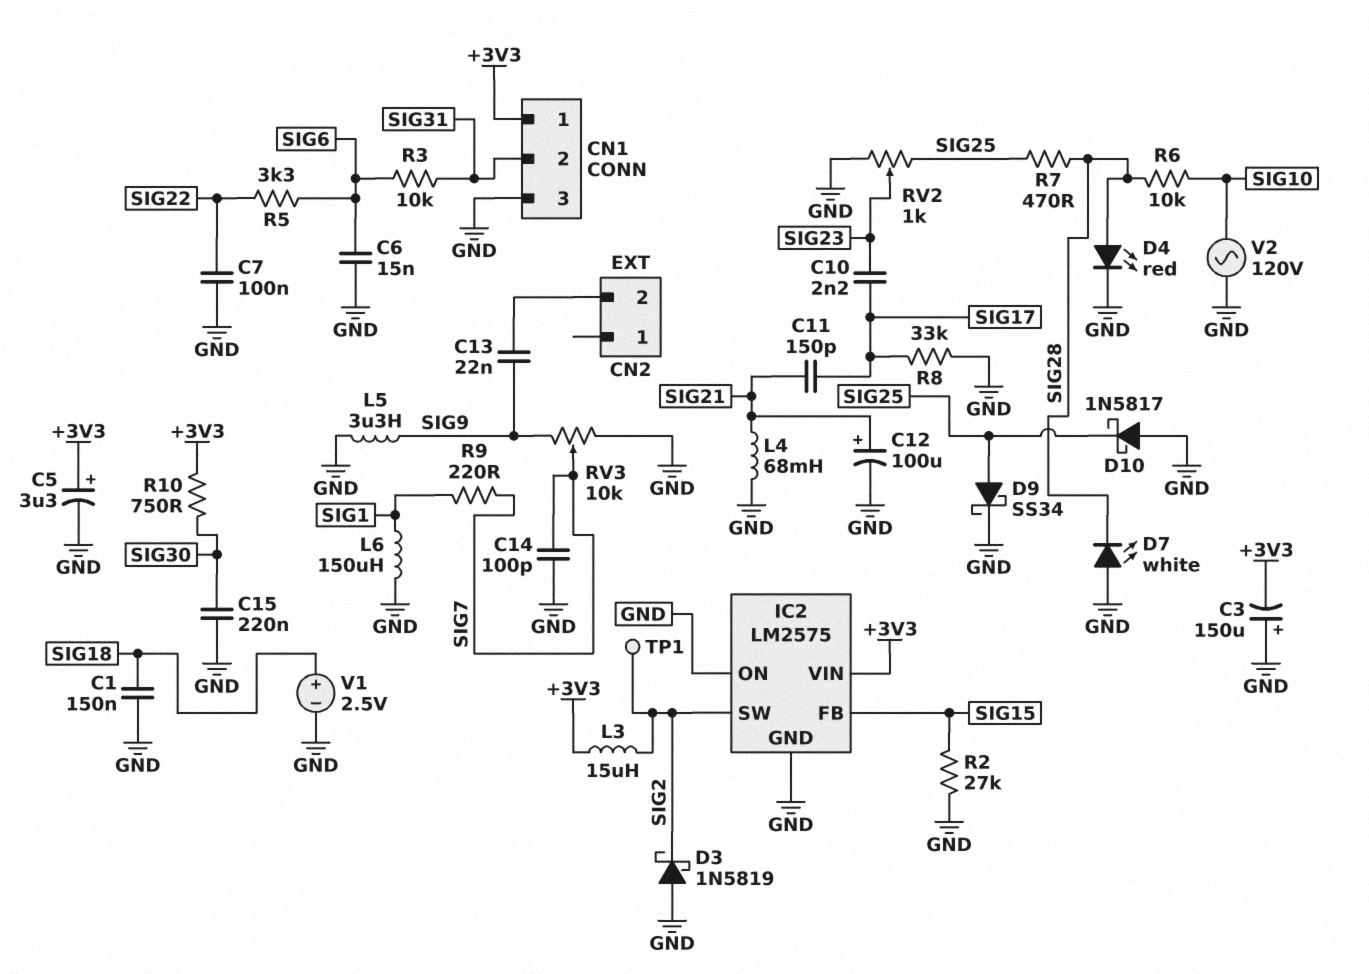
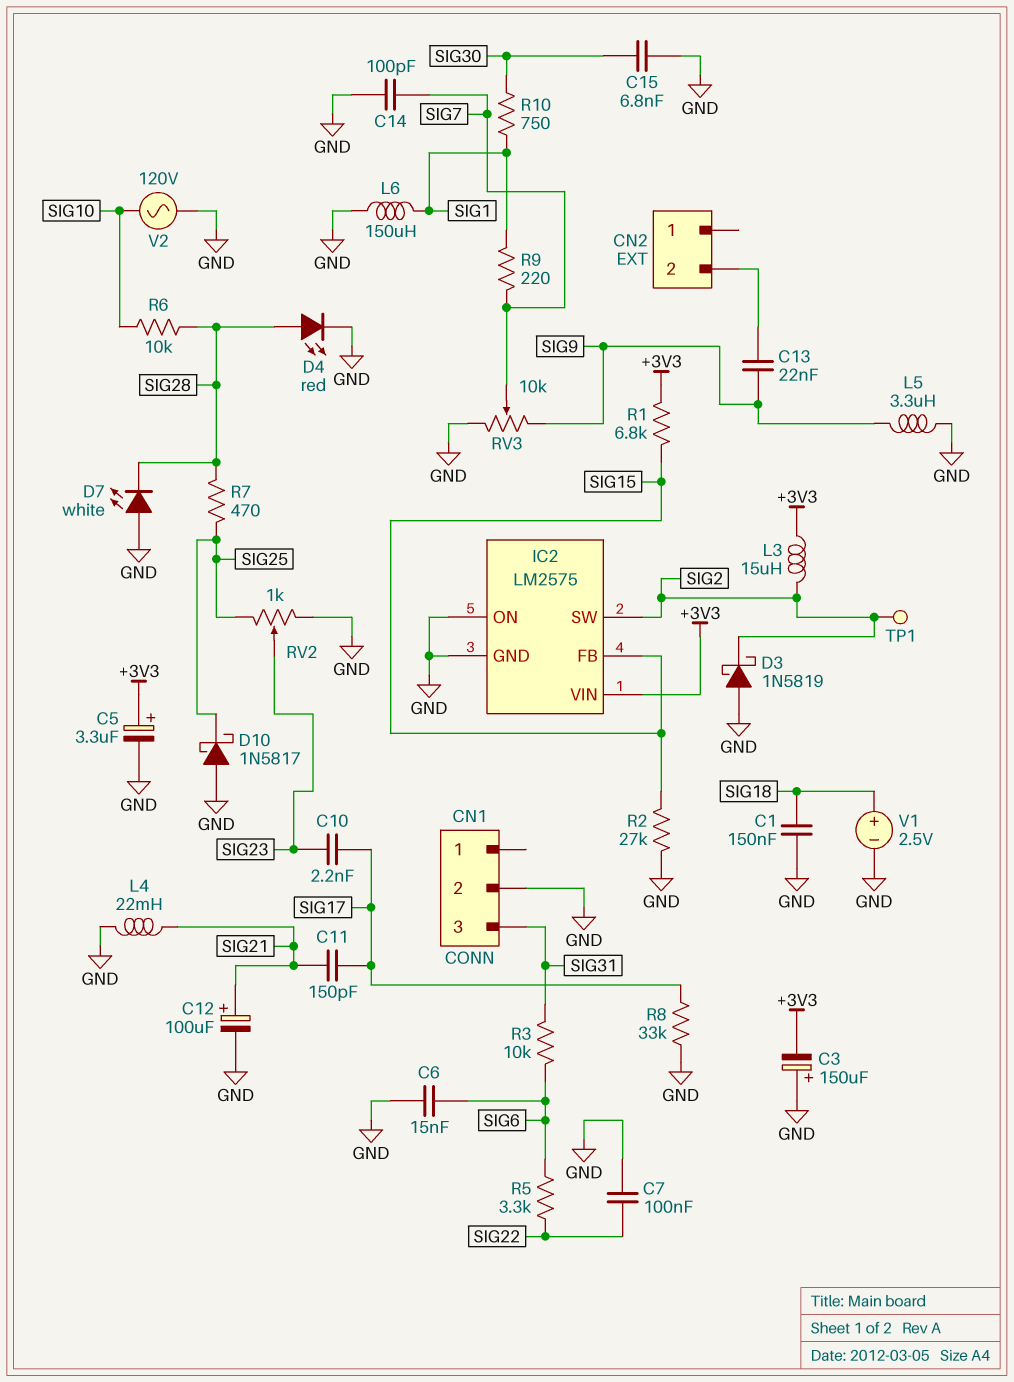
C15: 220nF (GND, SIG30) -> 6.8nF (GND, SIG30)
CN1 pin 1: +3V3 -> none
CN1 pin 2: SIG31 -> GND
CN1 pin 3: GND -> SIG31
D9: schottky SS34 (A SIG25, K GND) -> none
L4: 68mH (GND, SIG21) -> 22mH (GND, SIG21)
R1: none -> 6.8k (+3V3, SIG15)
R10: 750 (+3V3, SIG30) -> 750 (SIG1, SIG30)

